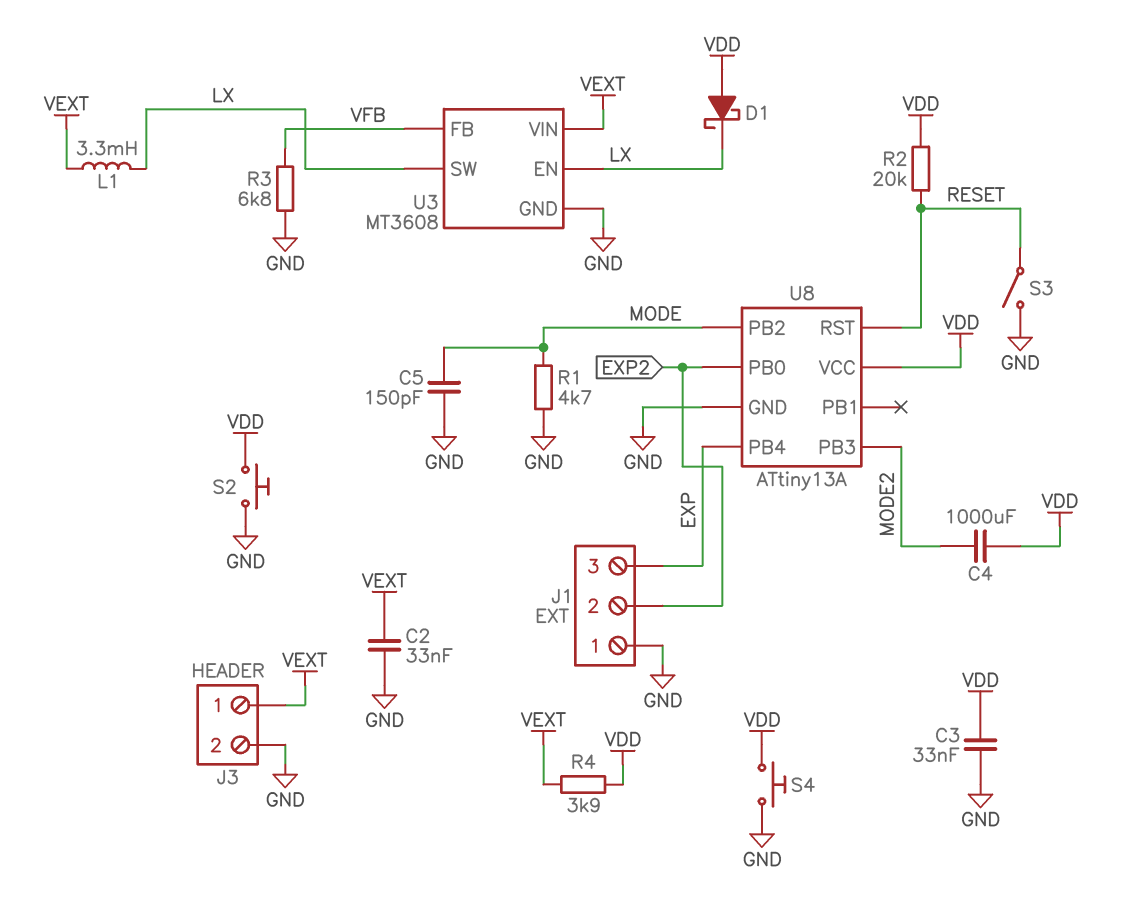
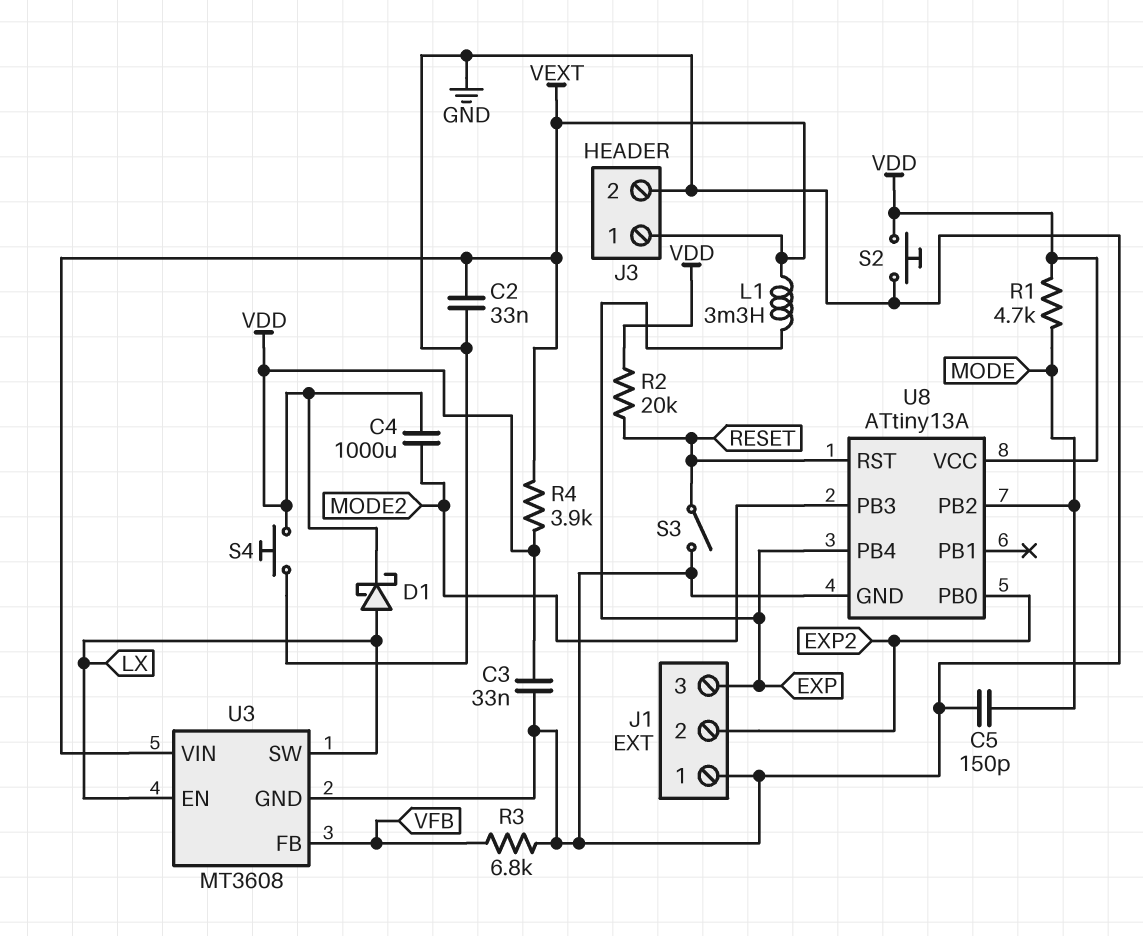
D1: schottky (A VDD, K LX) -> schottky (A LX, K VDD)
L1: 3.3mH (LX, VEXT) -> 3.3mH (EXP, VEXT)
R1: 4.7k (GND, MODE) -> 4.7k (MODE, VDD)

